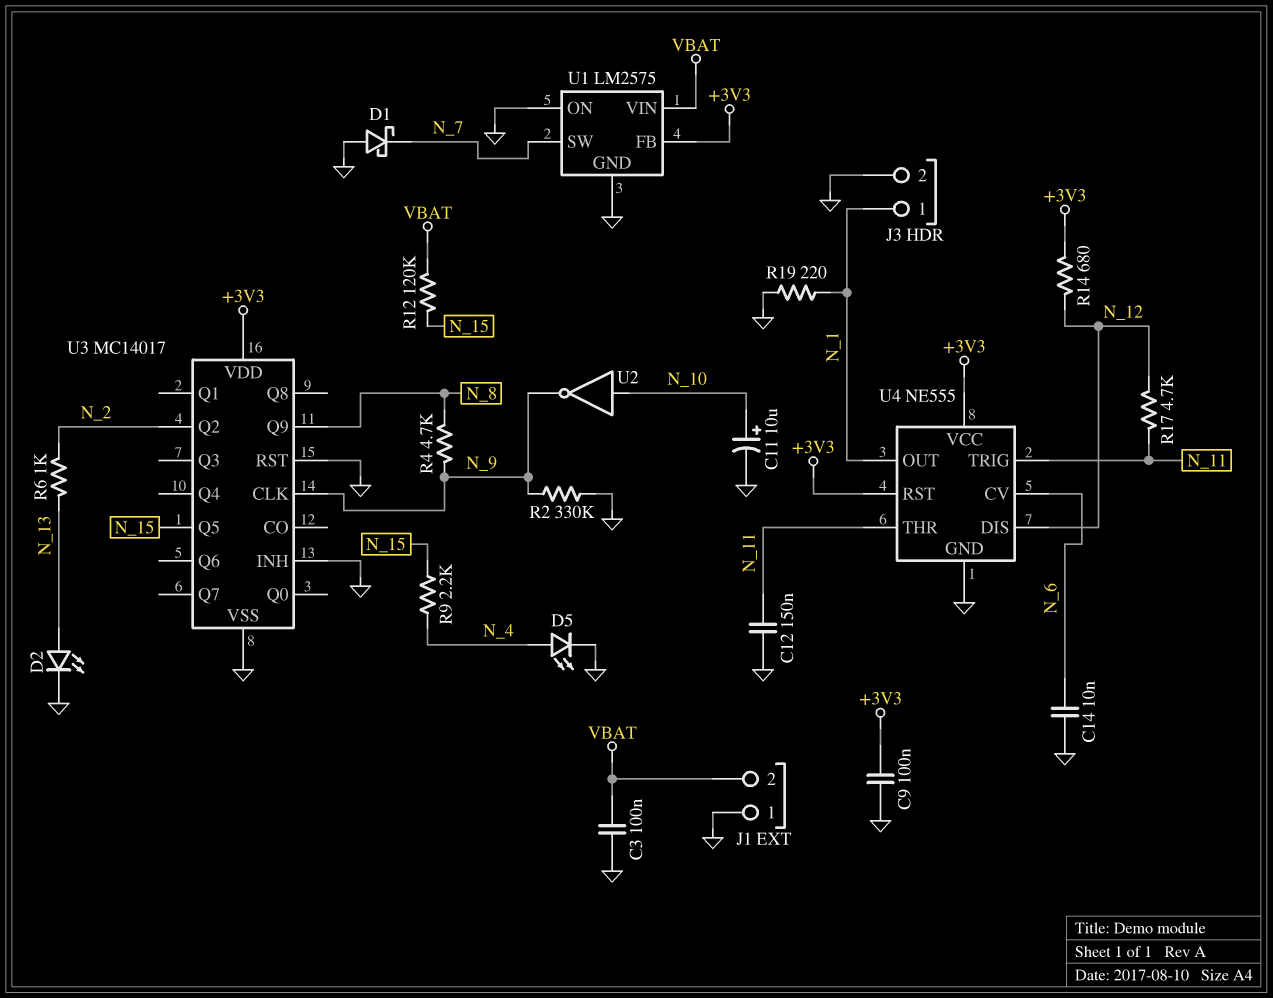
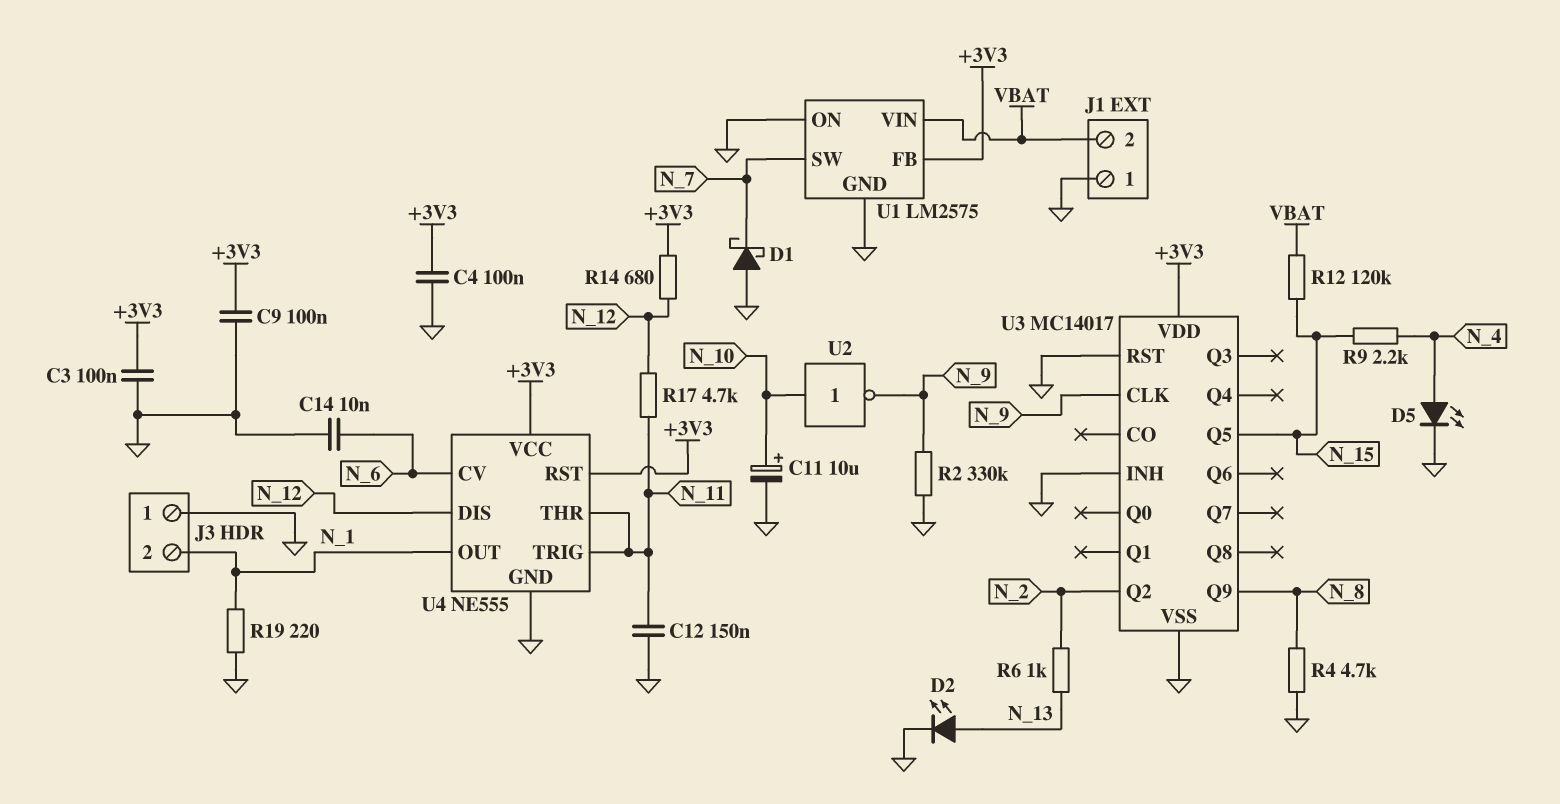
C3: 100nF (GND, VBAT) -> 100nF (+3V3, GND)
C4: none -> 100nF (+3V3, GND)
J3 pin 1: N_1 -> GND
J3 pin 2: GND -> N_1
R4: 4.7k (N_8, N_9) -> 4.7k (GND, N_8)

